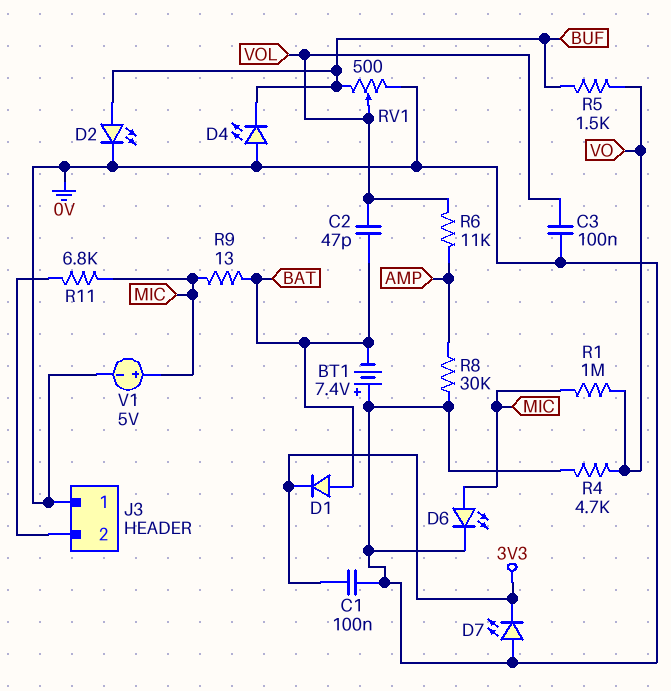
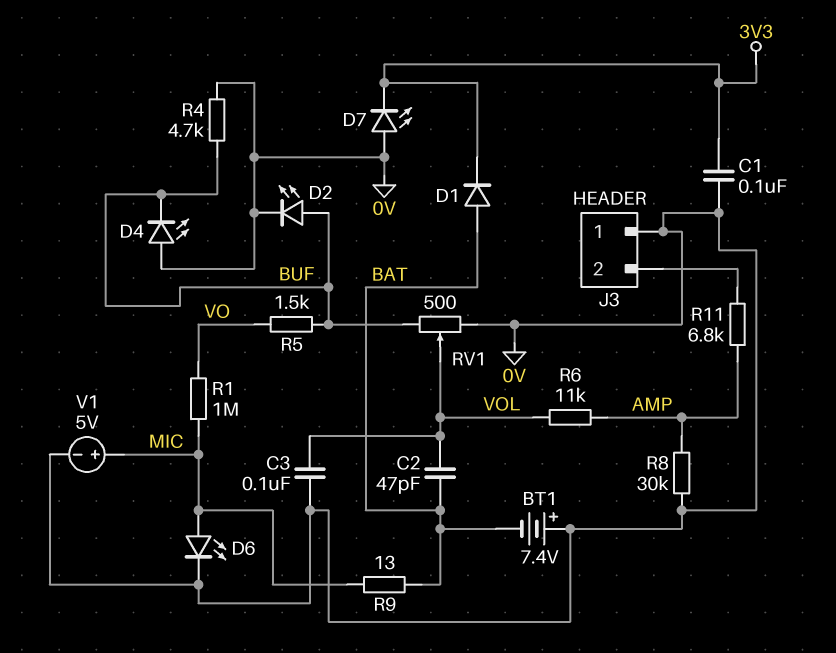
R4: 4.7k (0V, VO) -> 4.7k (0V, BUF)
R11: 6.8k (J3/2, MIC) -> 6.8k (AMP, J3/2)

